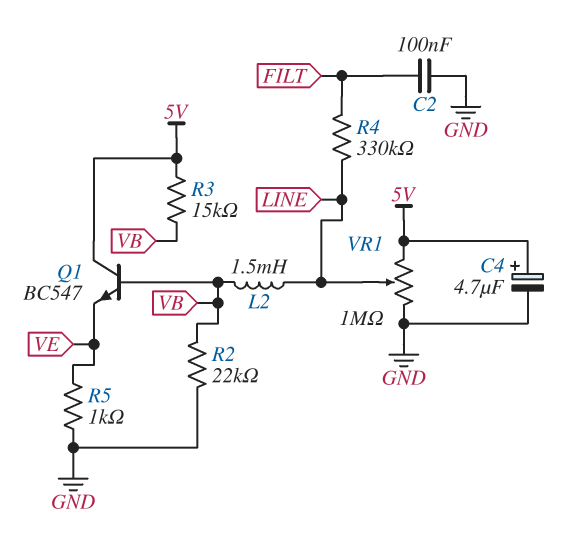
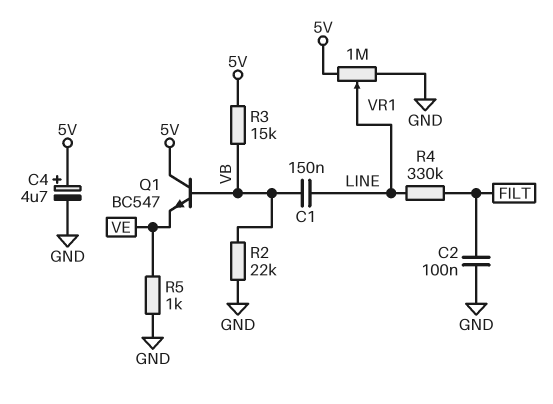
C1: none -> 150nF (LINE, VB)
L2: 1.5mH (LINE, VB) -> none

